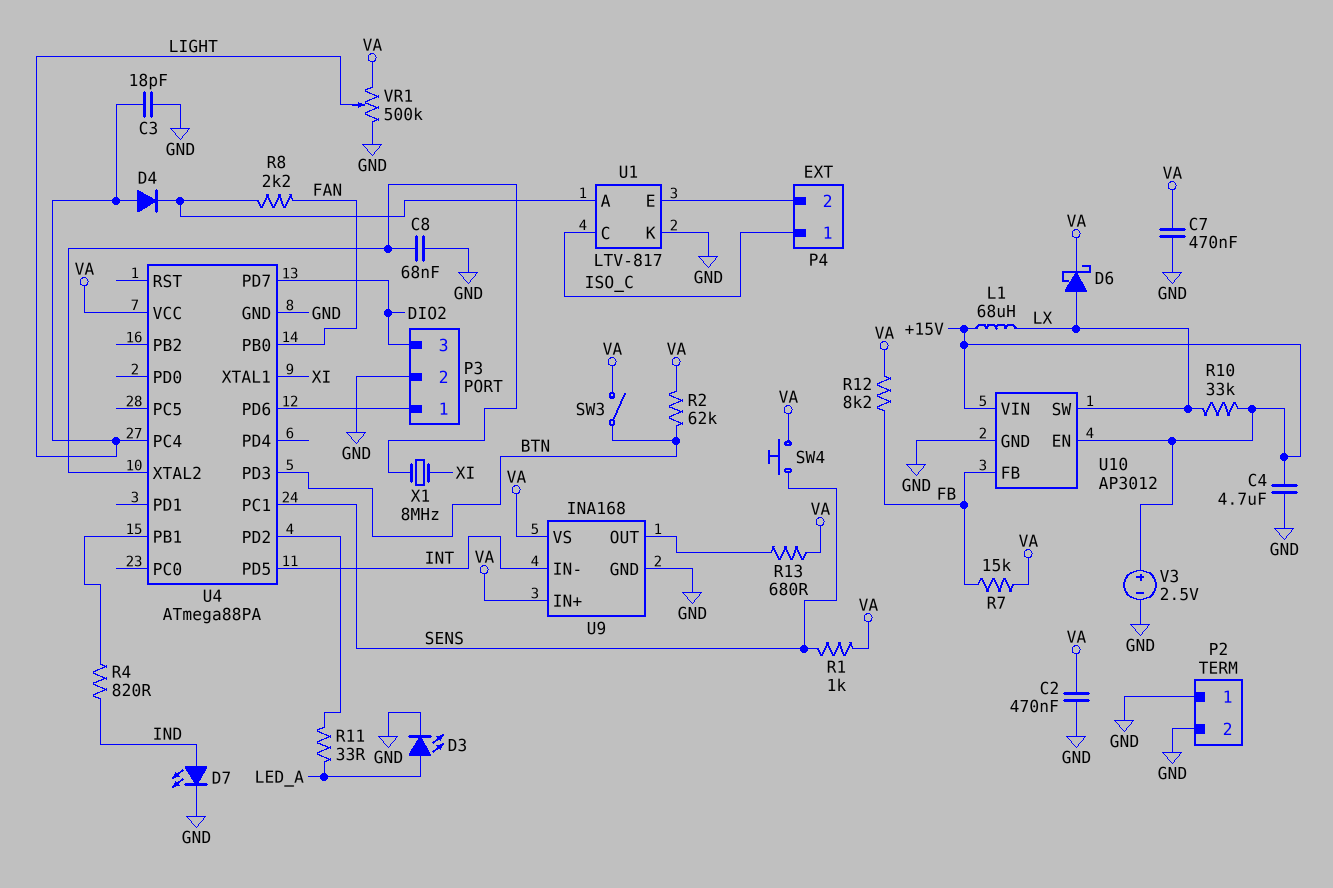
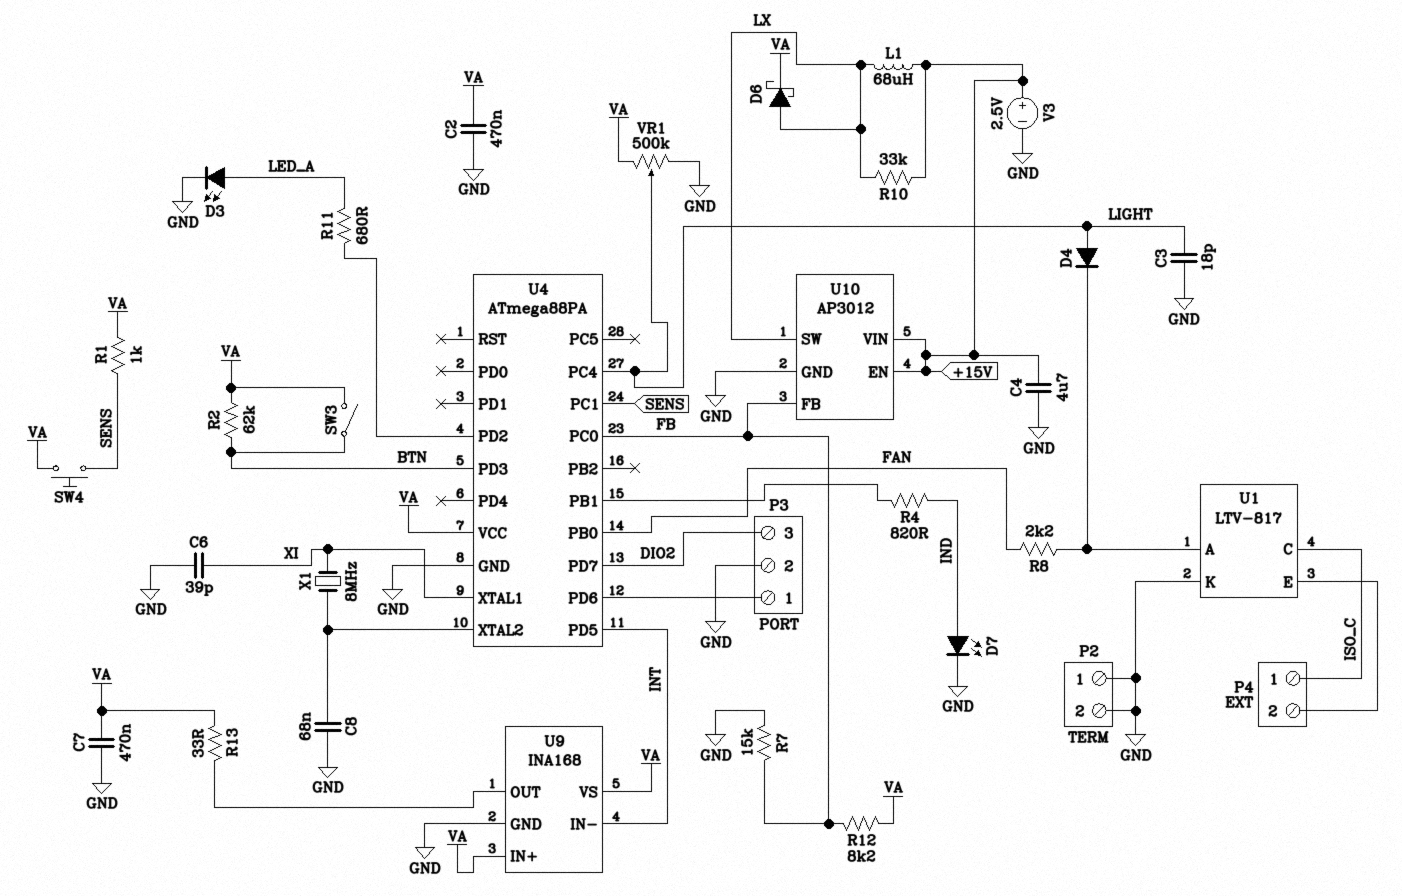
C6: none -> 39pF (GND, XI)
R7: 15k (FB, VA) -> 15k (FB, GND)
R11: 33 (LED_A, U4/PD2) -> 680 (LED_A, U4/PD2)
R13: 680 (U9/OUT, VA) -> 33 (U9/OUT, VA)
U4 pin PC0: none -> FB

